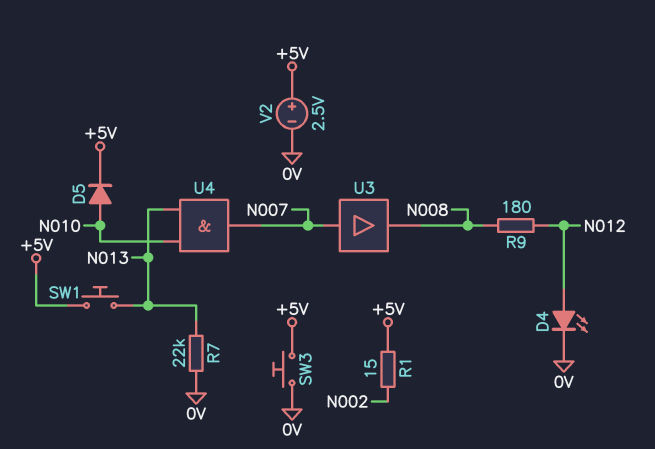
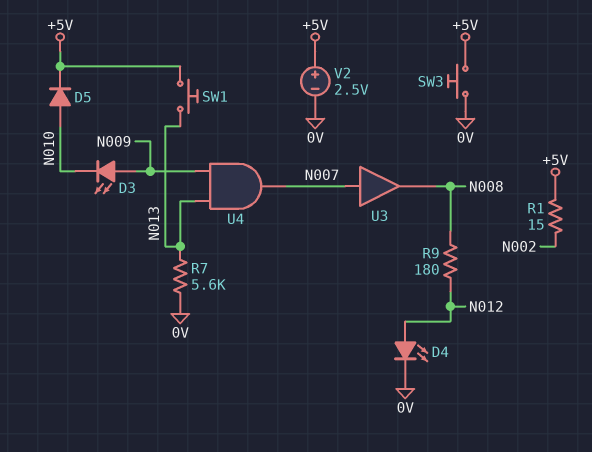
D3: none -> LED (A N009, K N010)
R7: 22k (0V, N013) -> 5.6k (0V, N013)
U4: AND (in N010, in N013, out N007) -> AND (in N009, in N013, out N007)

